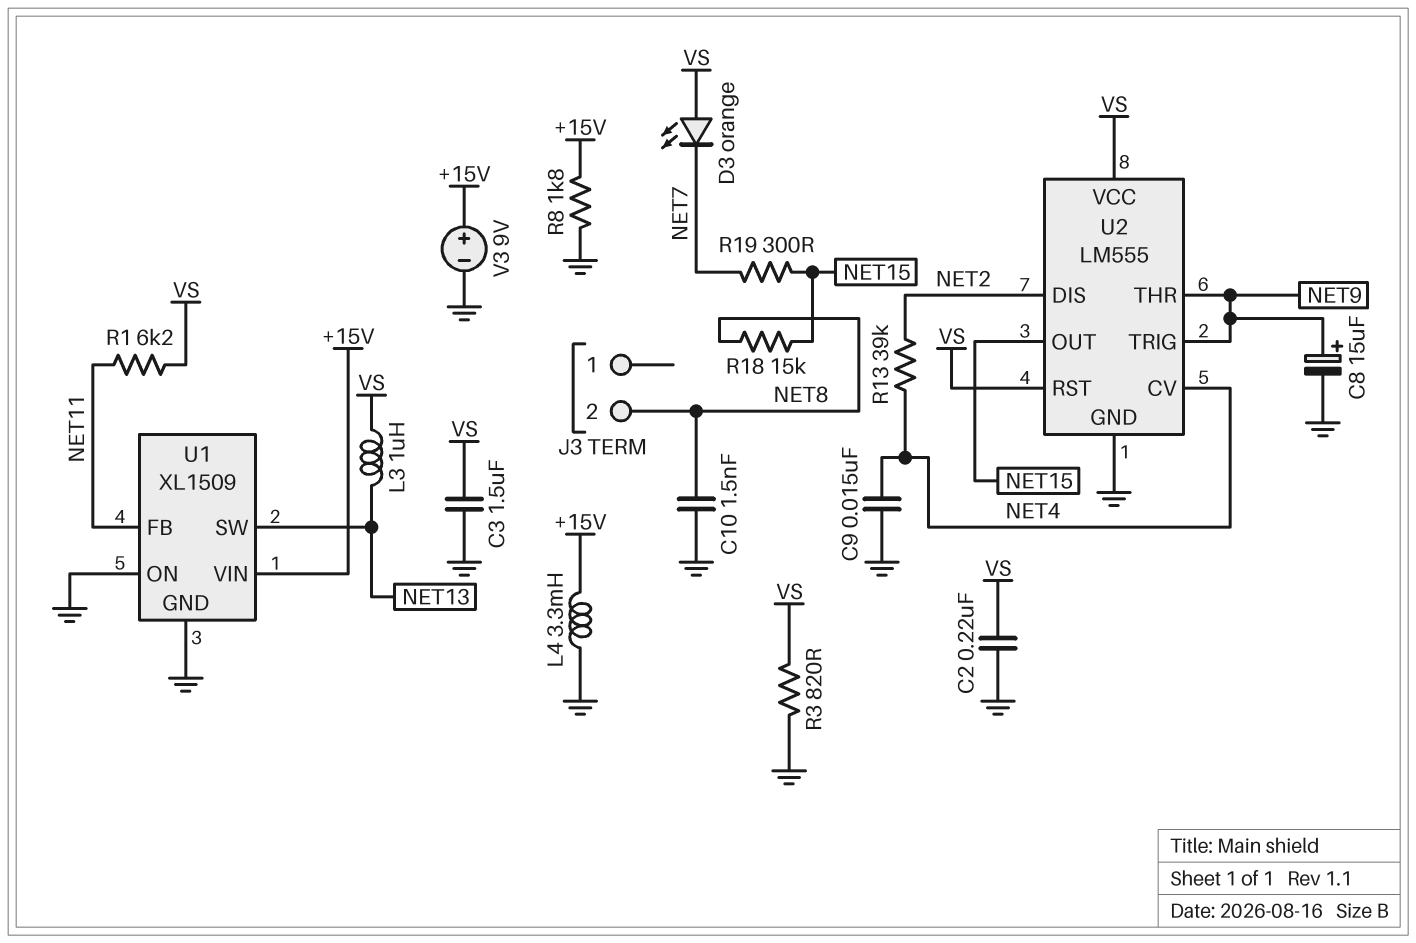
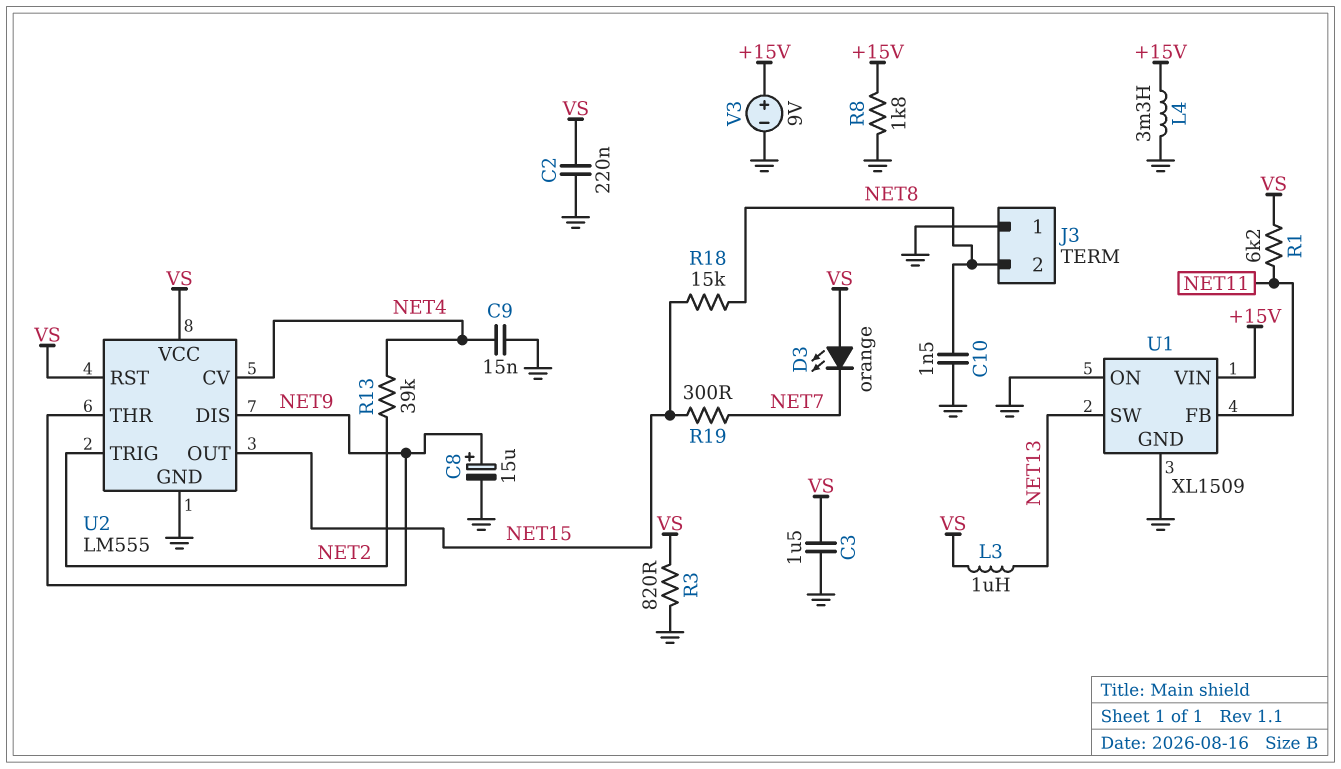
J3 pin 1: none -> GND
U2 pin DIS: NET2 -> NET9
U2 pin TRIG: NET9 -> NET2

